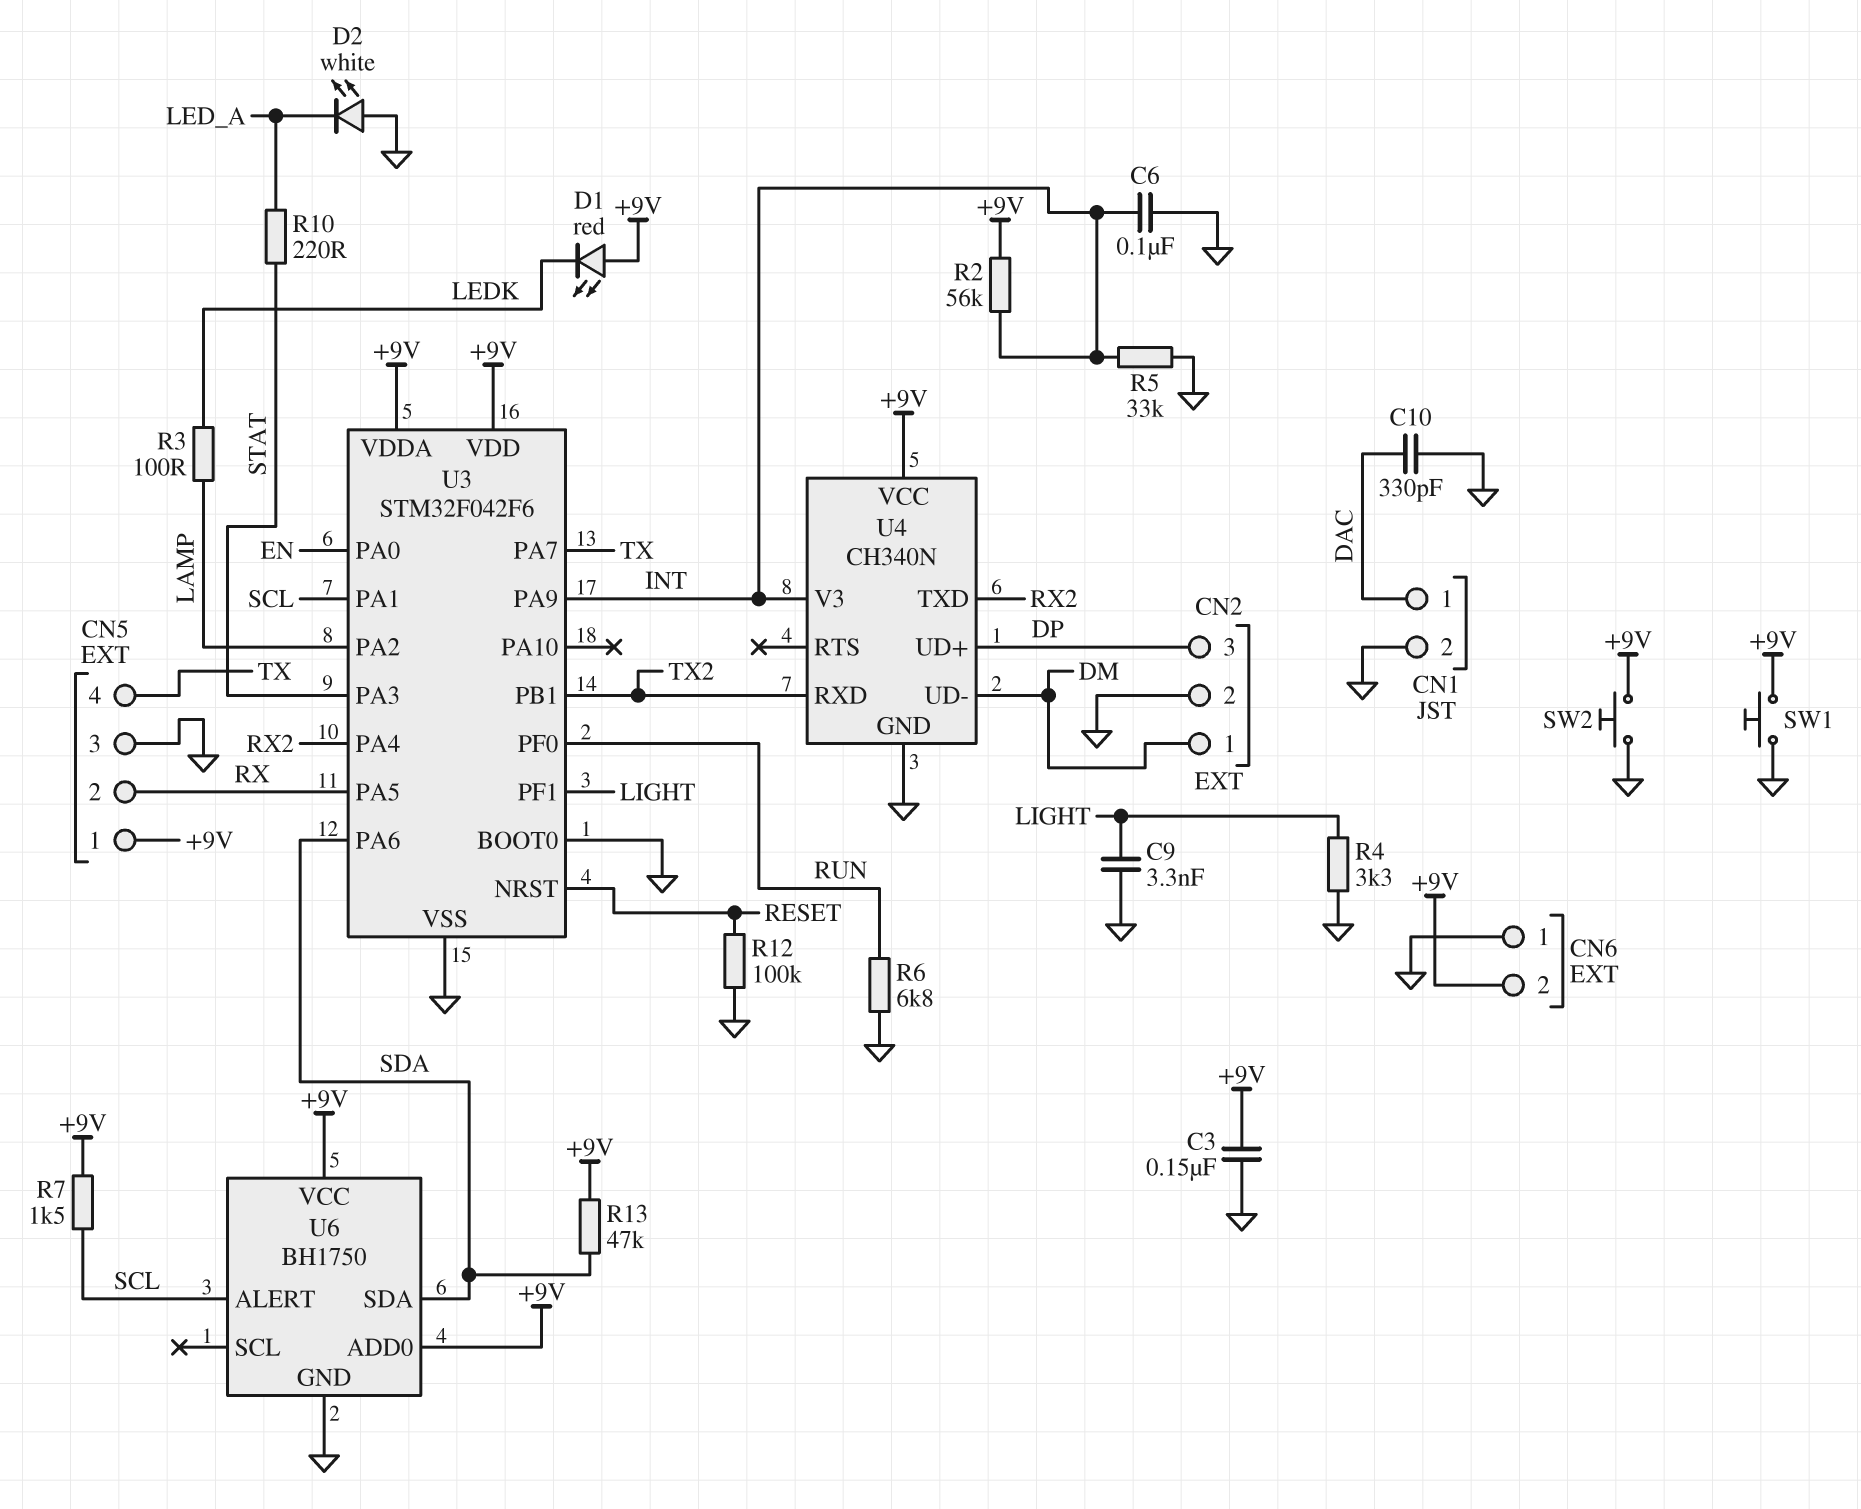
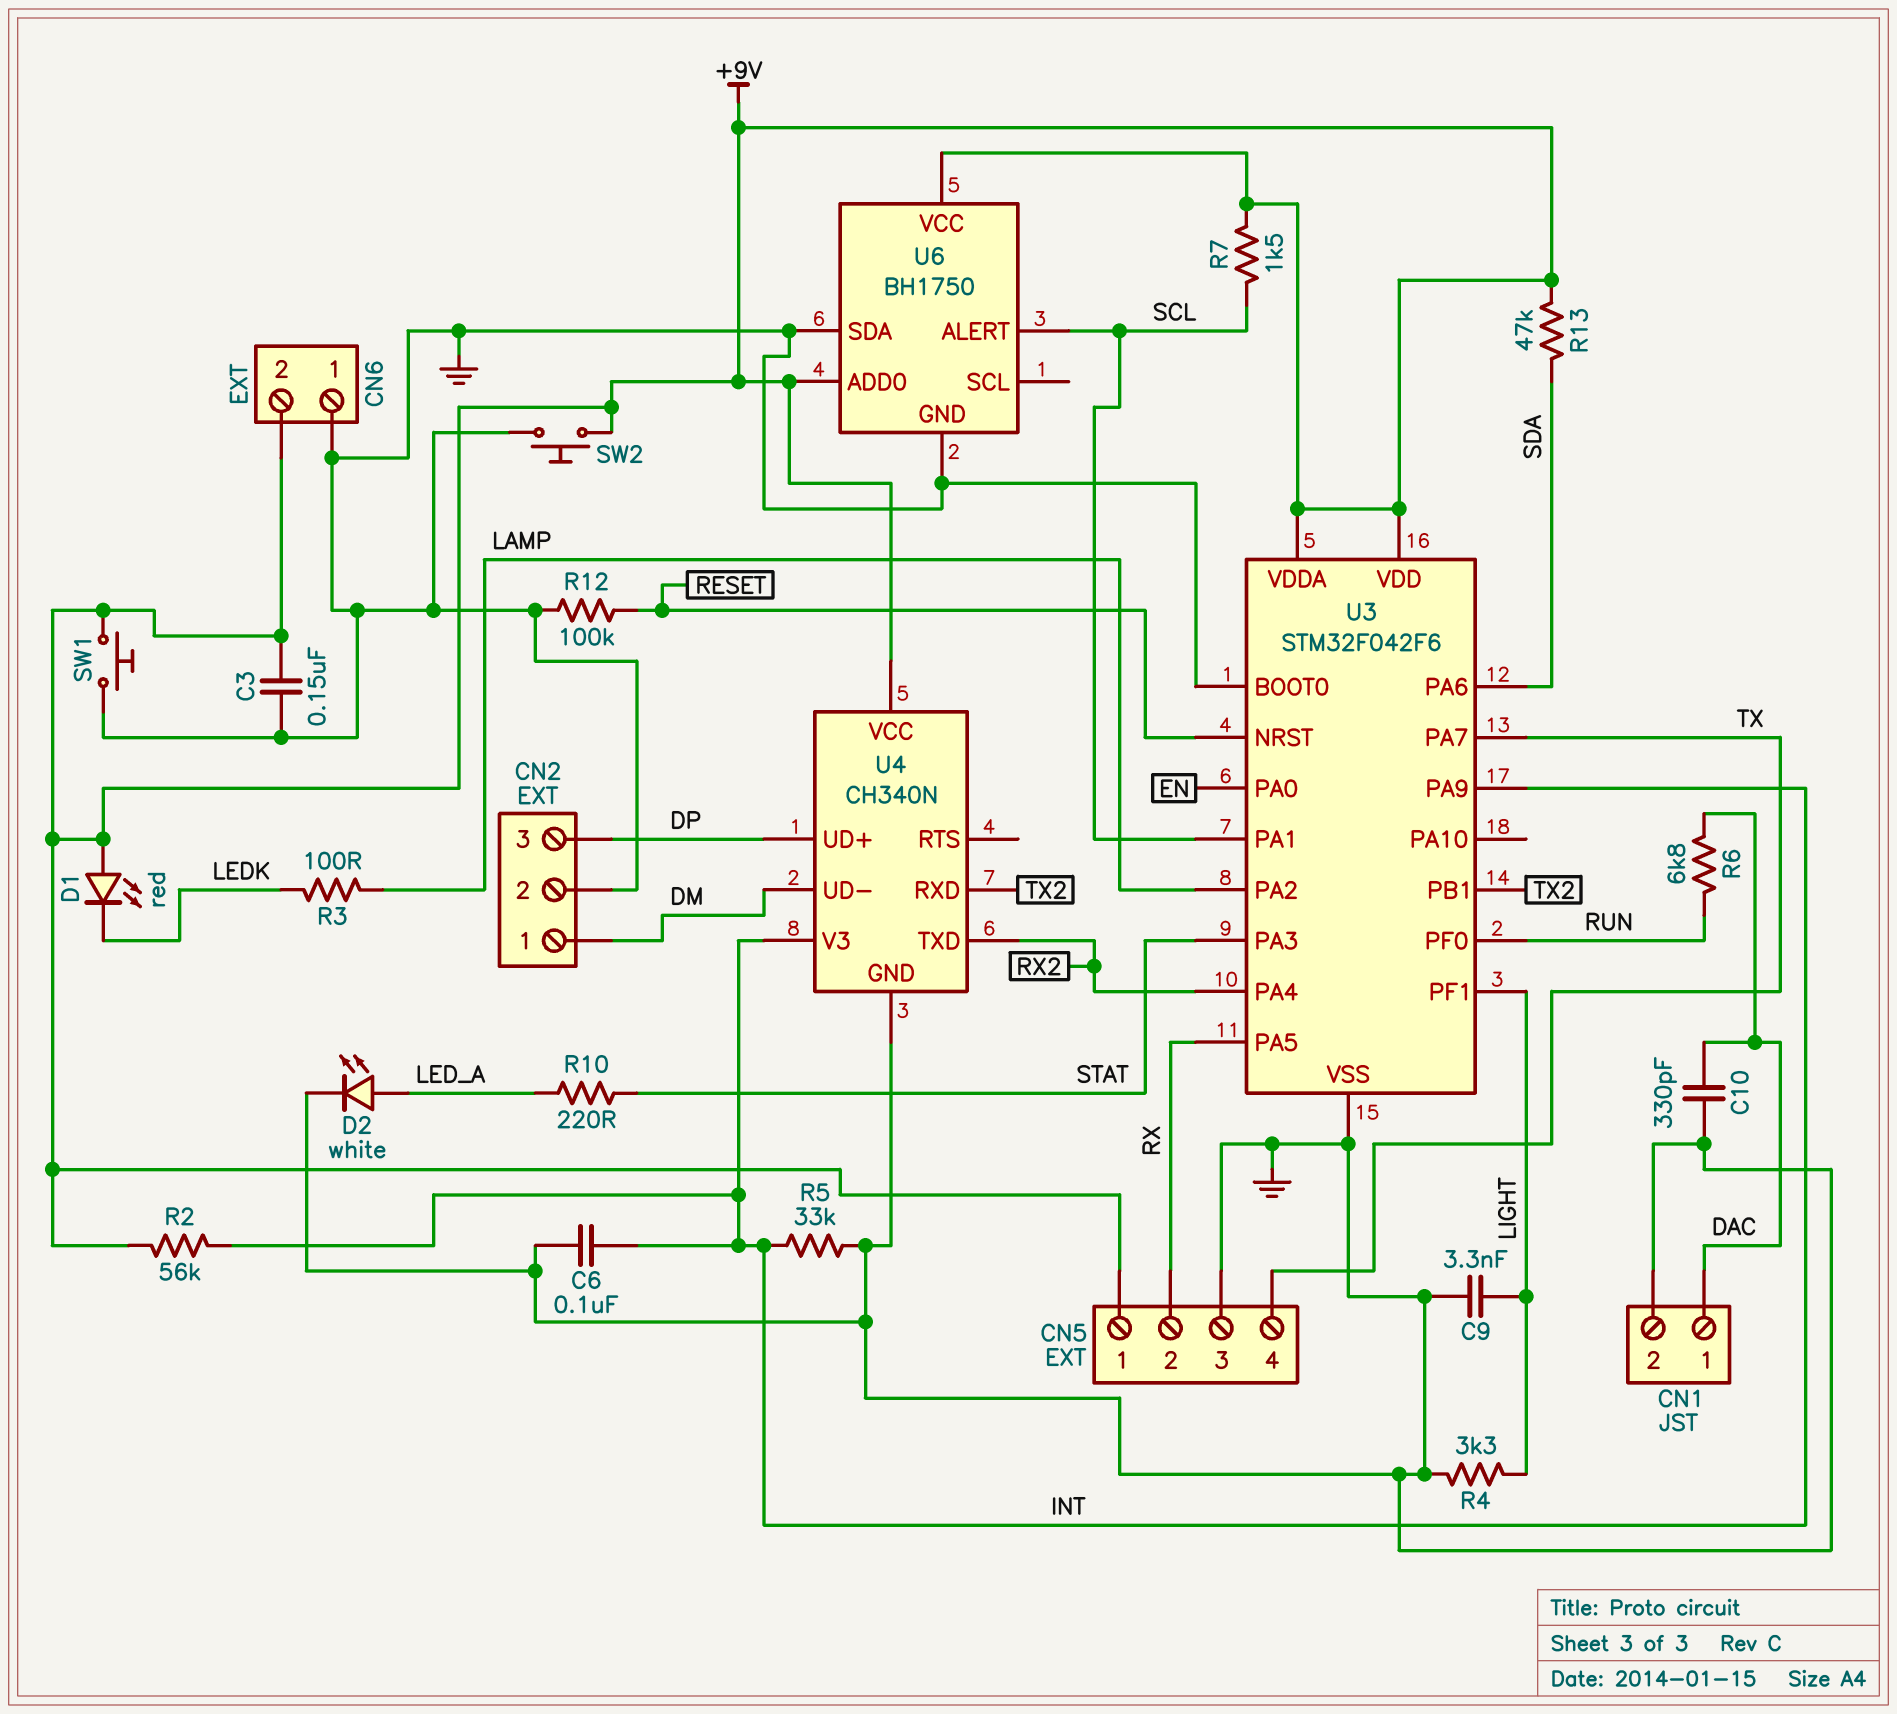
D2: LED white (A GND, K LED_A) -> LED white (A LED_A, K GND)
R6: 6.8k (GND, RUN) -> 6.8k (DAC, RUN)
U6 pin SDA: SDA -> GND

